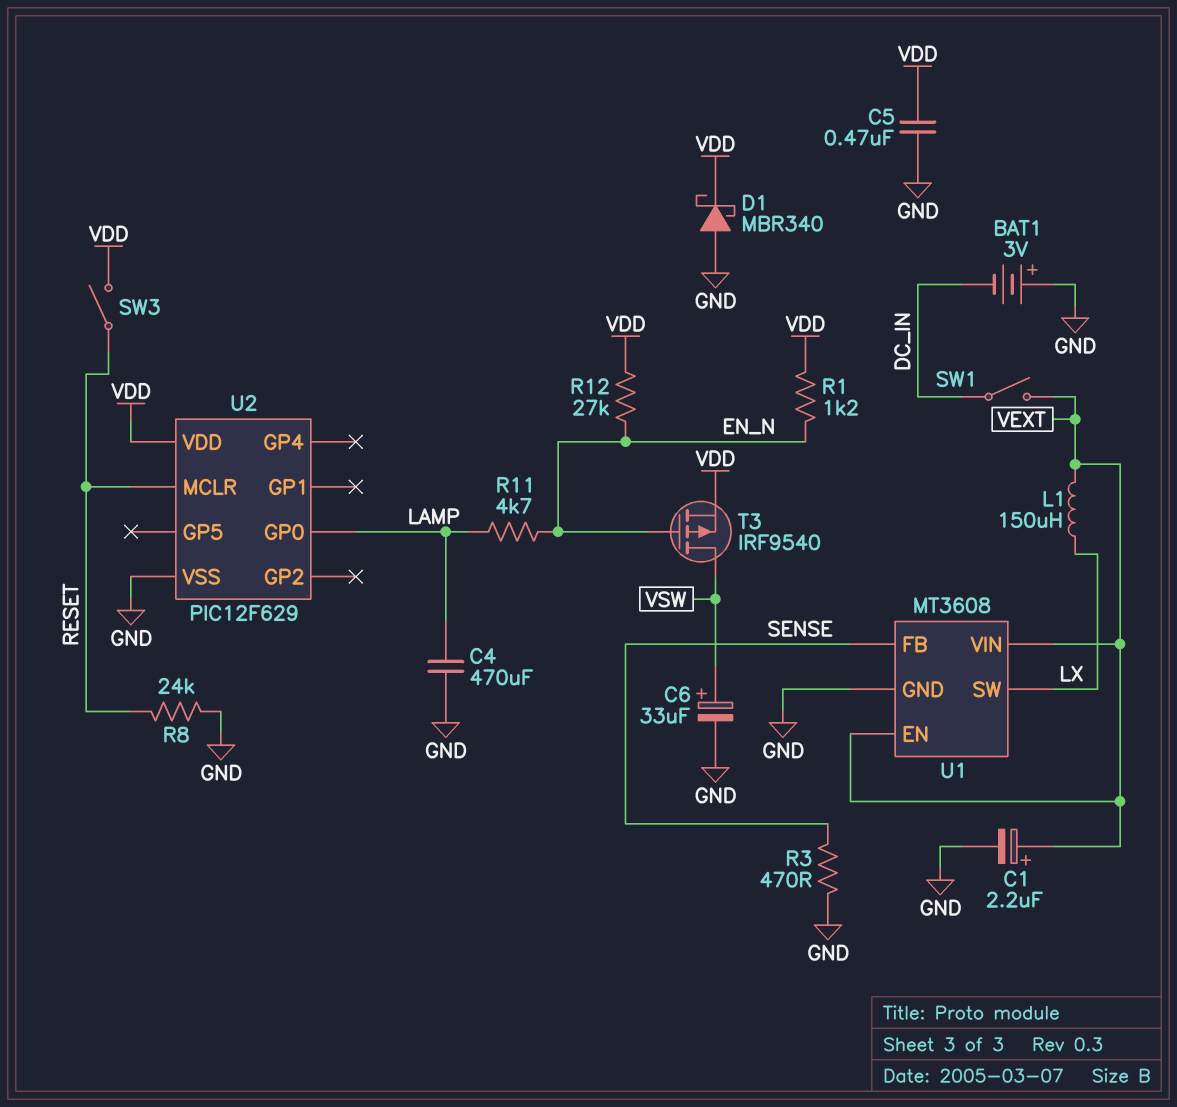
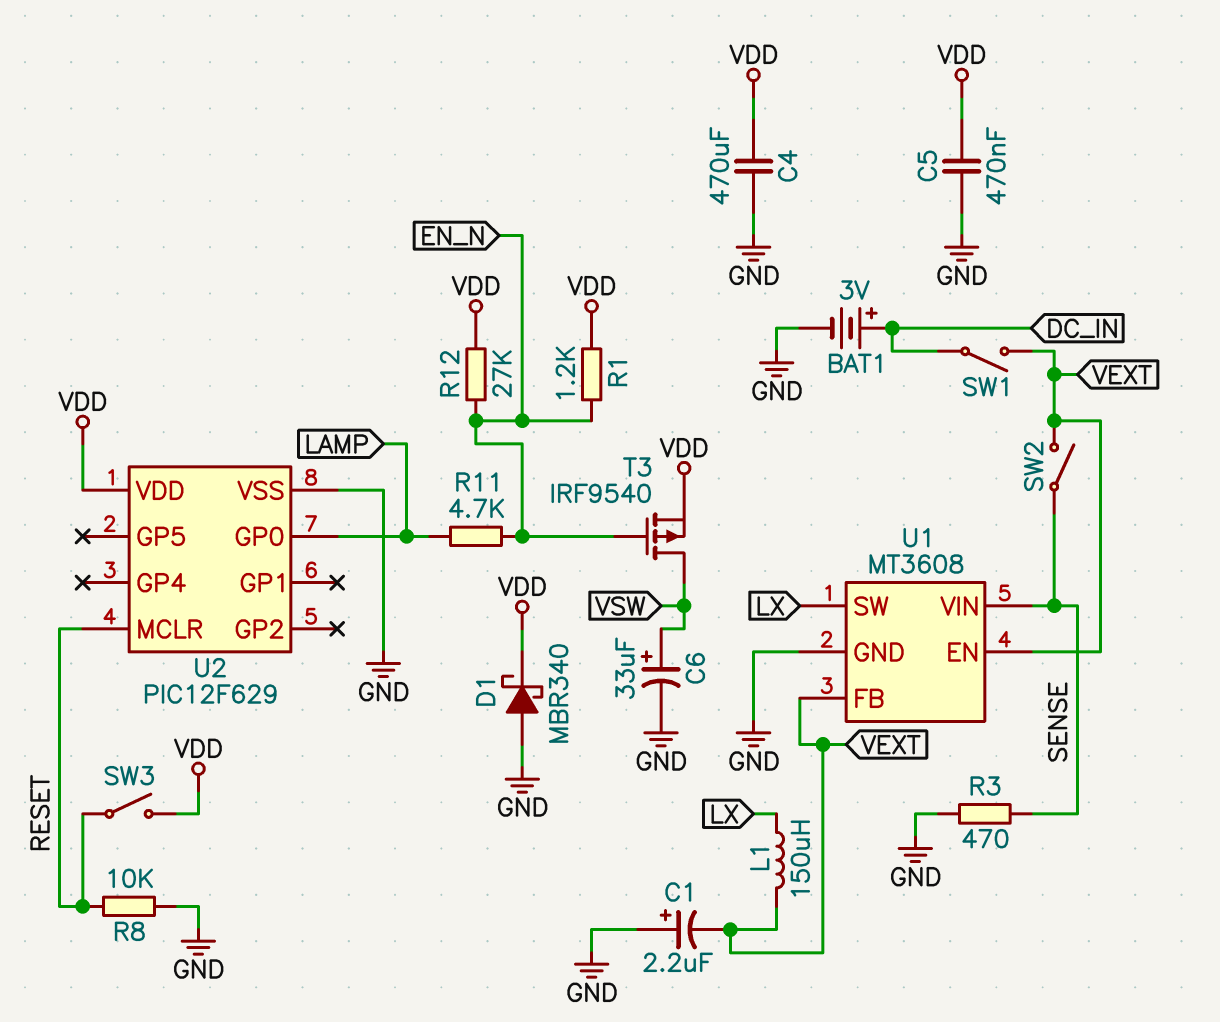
BAT1: 3V (plus GND, minus DC_IN) -> 3V (plus DC_IN, minus GND)
C1: 2.2uF (plus VEXT, minus GND) -> 2.2uF (plus GND, minus VEXT)
C4: 470uF (GND, LAMP) -> 470uF (GND, VDD)
R8: 24k (GND, RESET) -> 10k (GND, RESET)
SW2: none -> switch (SENSE, VEXT)
U1 pin FB: SENSE -> VEXT
U1 pin VIN: VEXT -> SENSE

